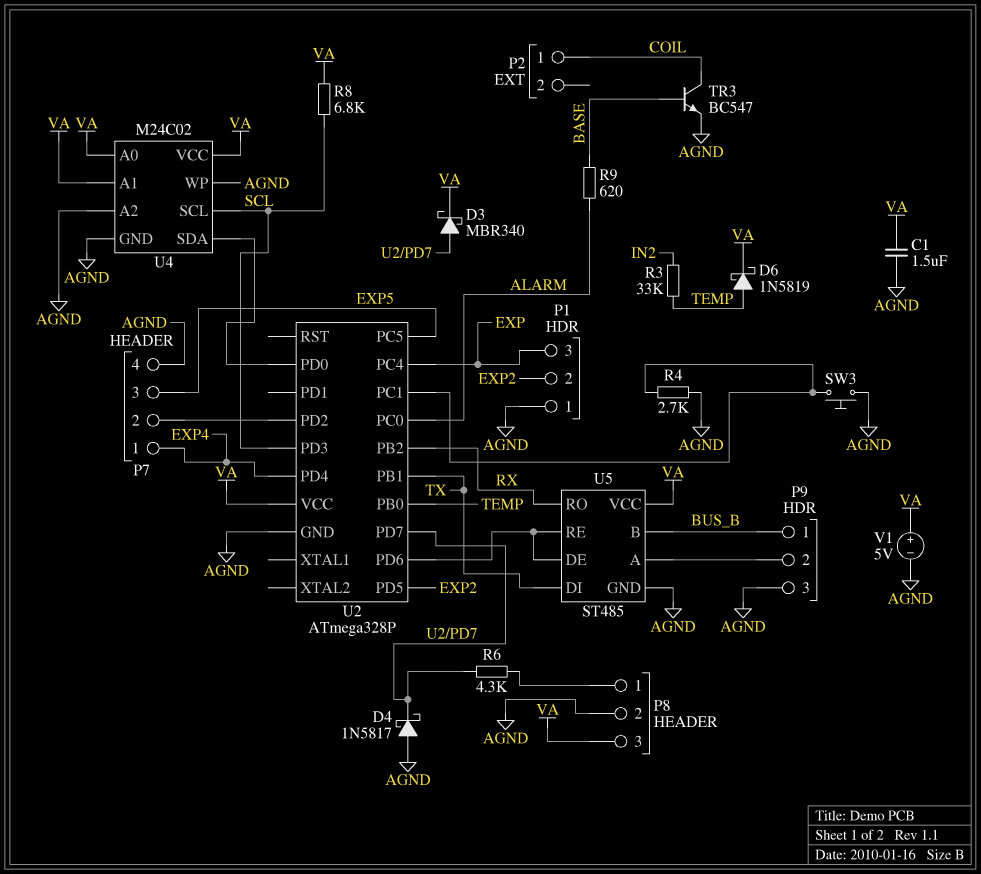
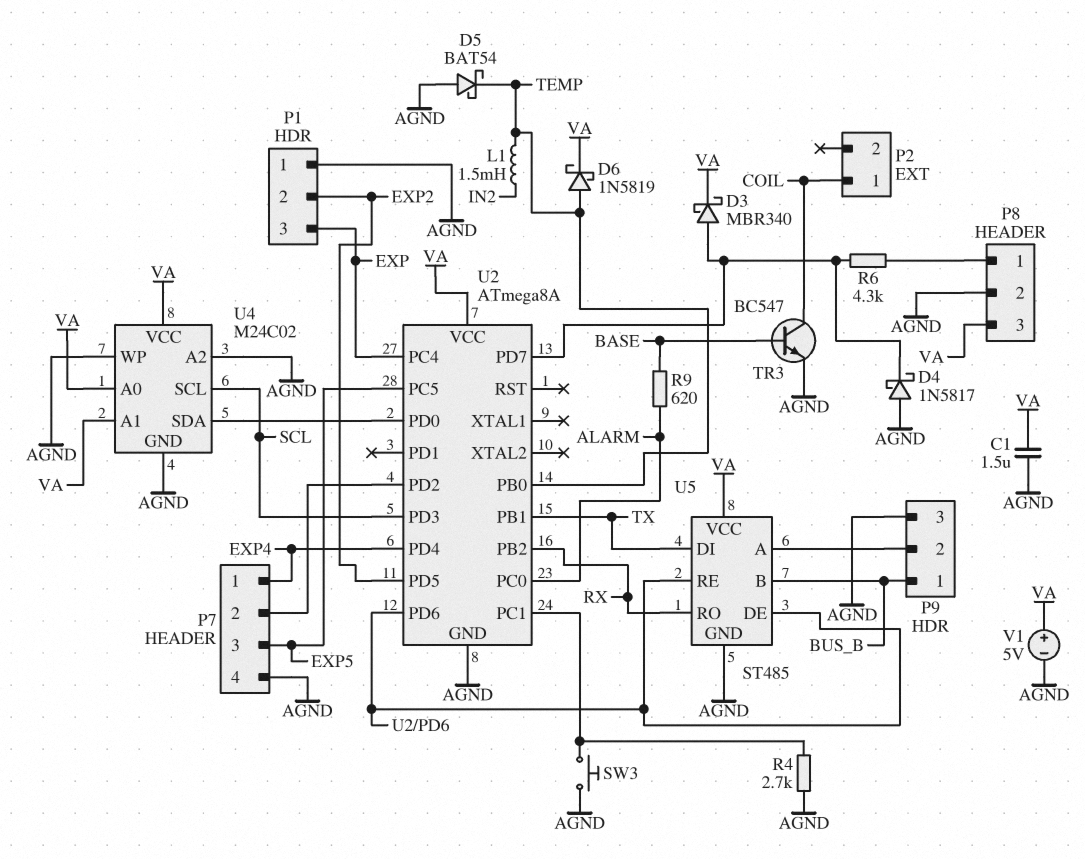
D5: none -> schottky BAT54 (A AGND, K TEMP)
L1: none -> 1.5mH (IN2, TEMP)
R3: 33k (IN2, TEMP) -> none
R8: 6.8k (SCL, VA) -> none
U2: ATmega328P -> ATmega8A

